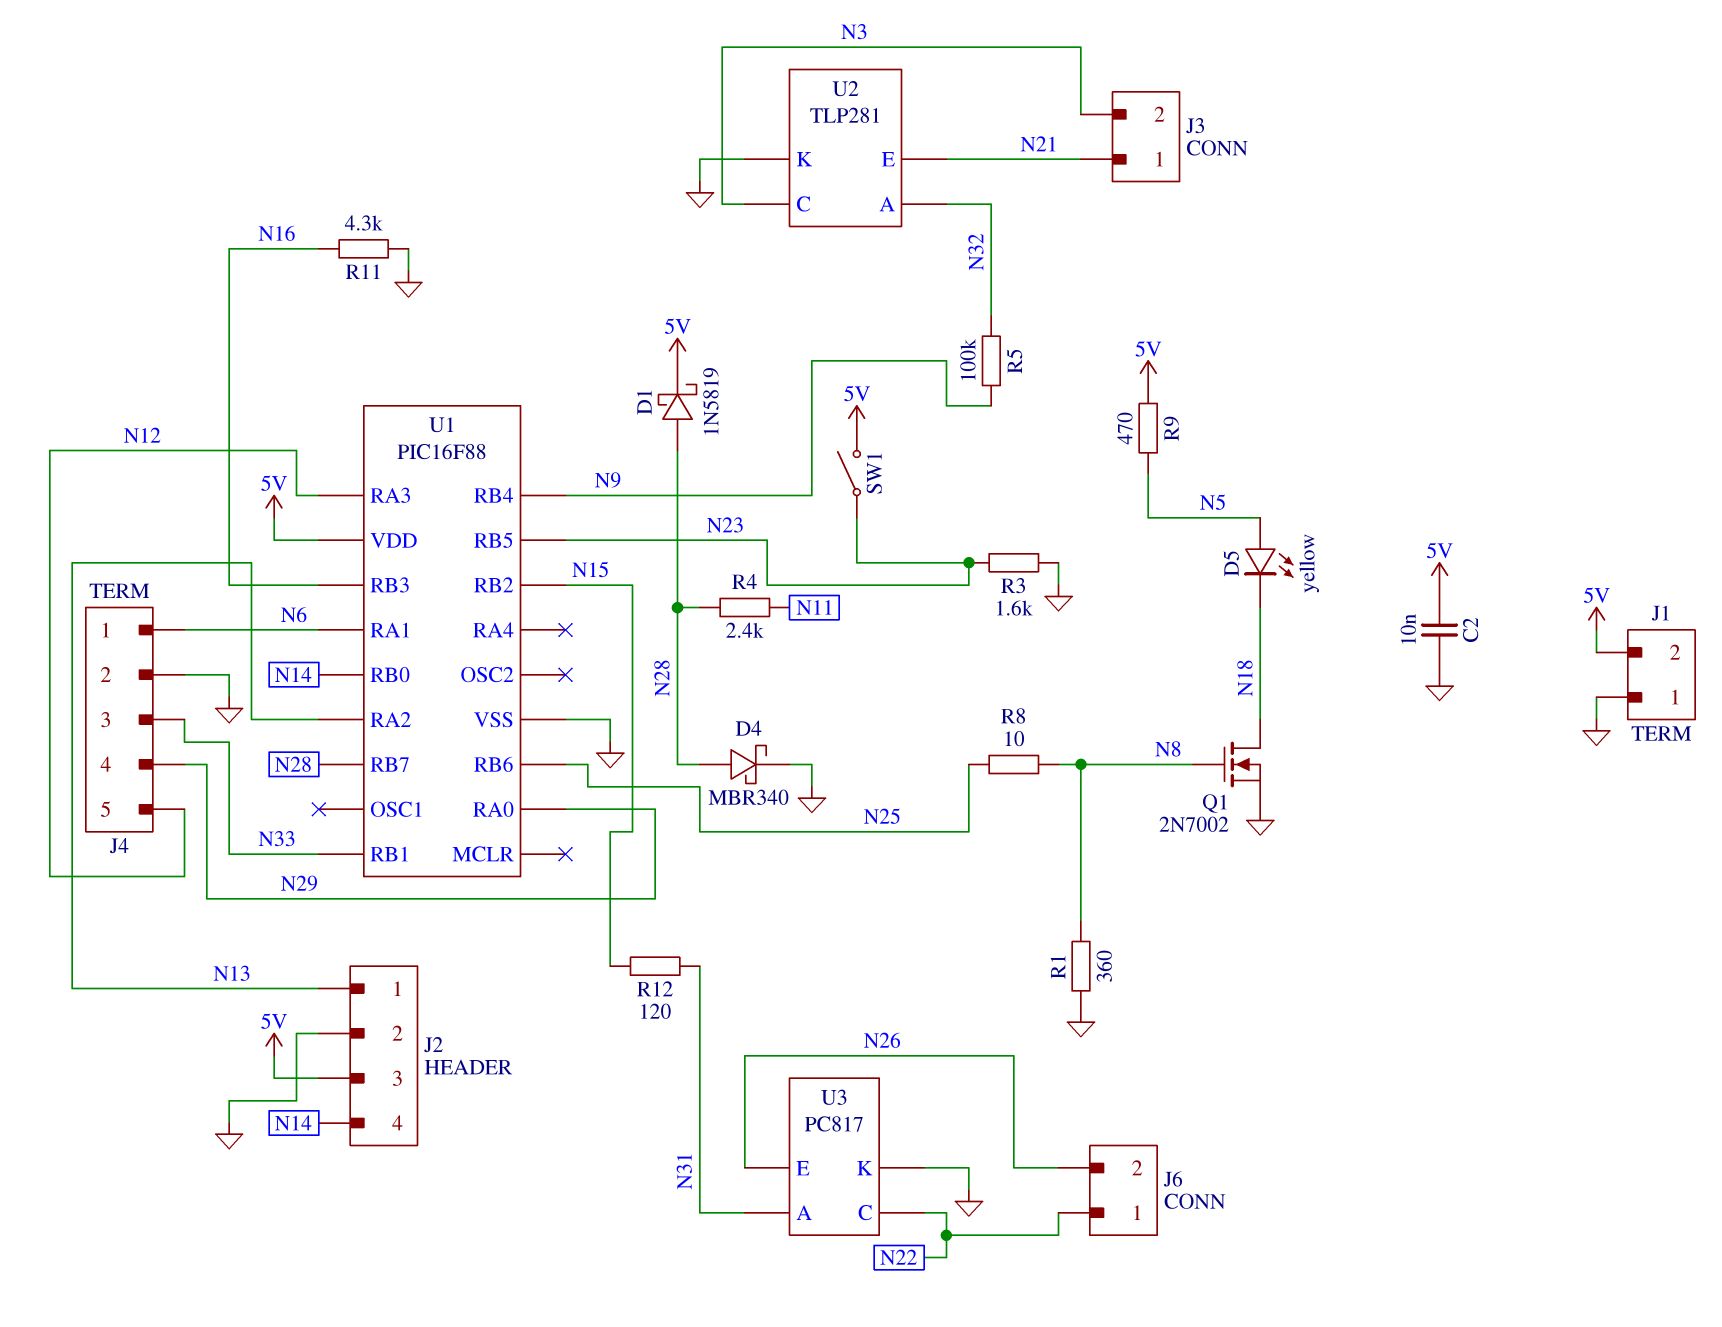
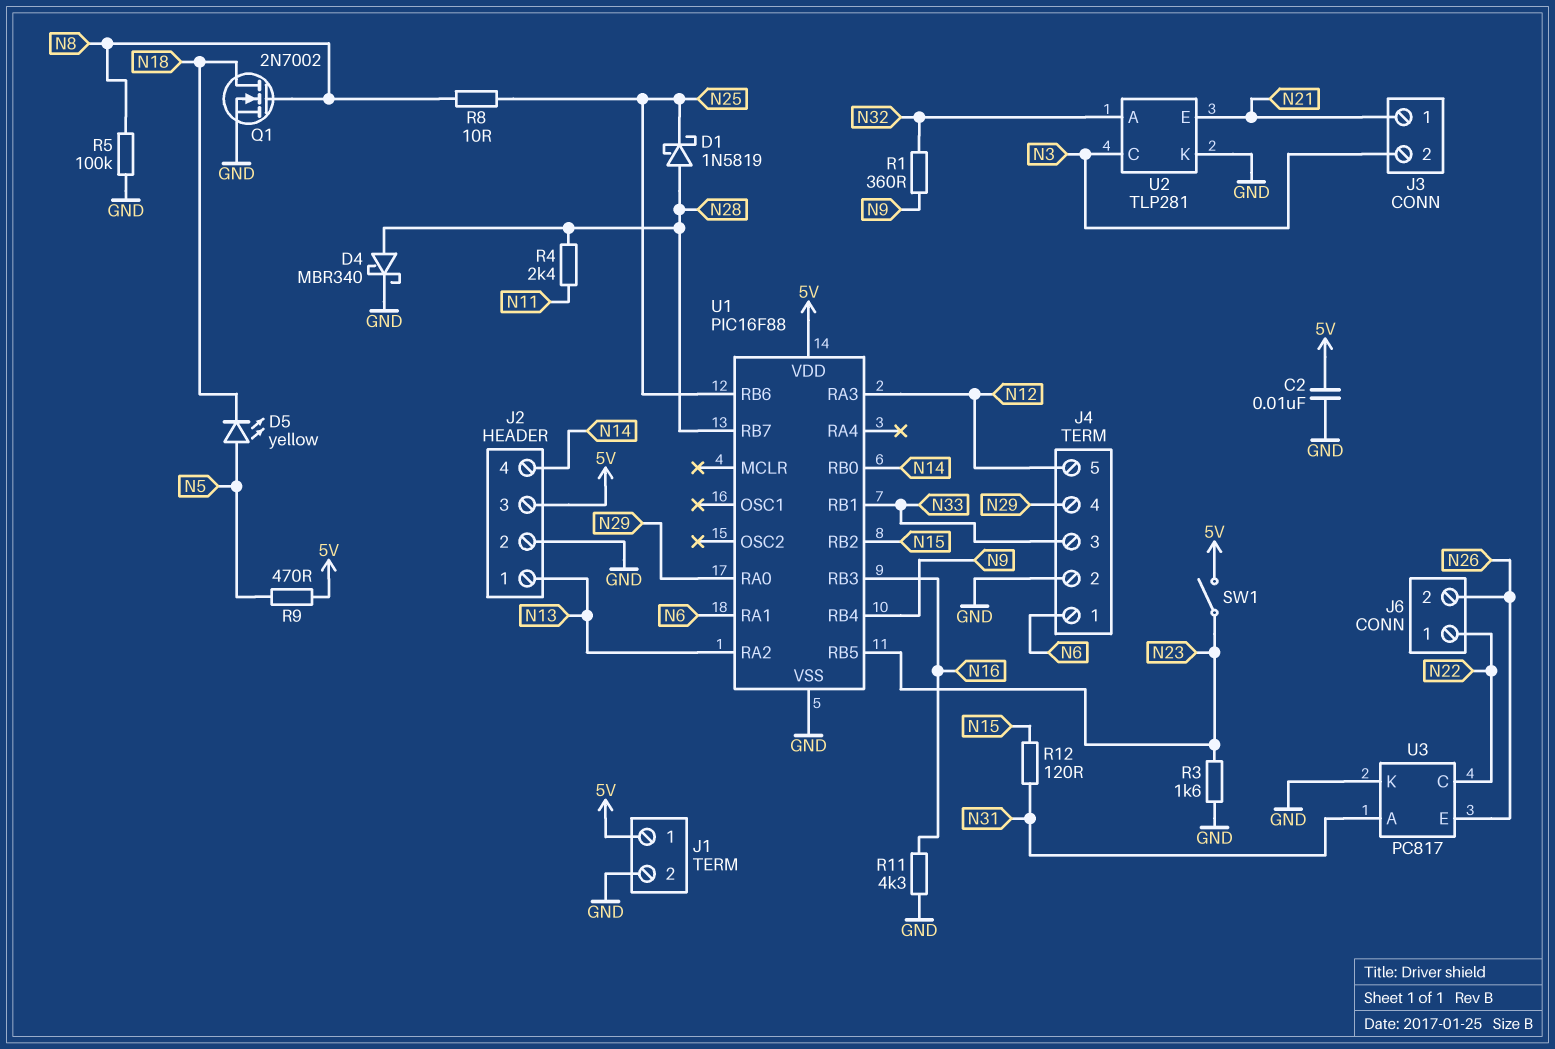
D1: schottky 1N5819 (A N28, K 5V) -> schottky 1N5819 (A N28, K N25)
J1 pin 1: GND -> 5V
J1 pin 2: 5V -> GND
R1: 360 (GND, N8) -> 360 (N9, N32)
R5: 100k (N9, N32) -> 100k (GND, N8)

